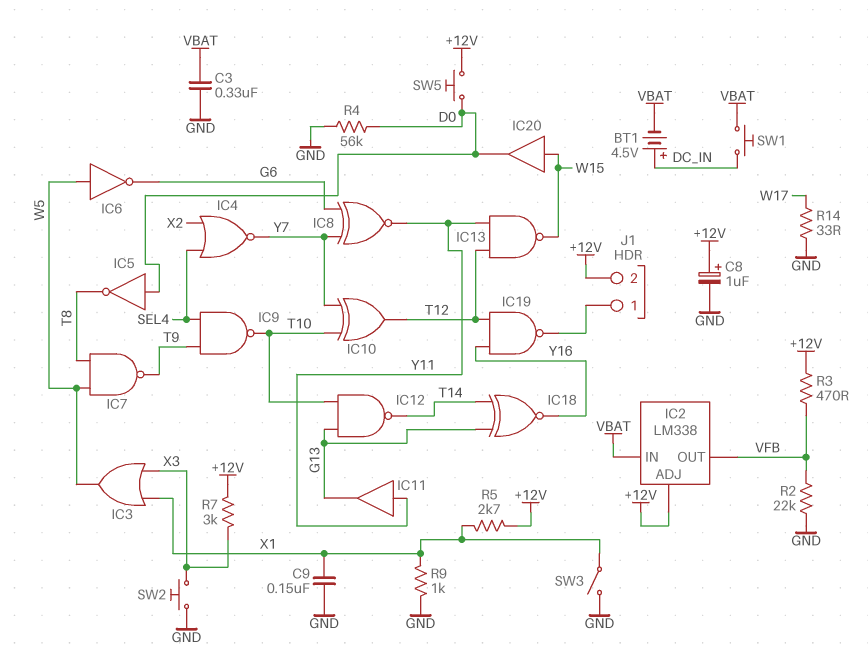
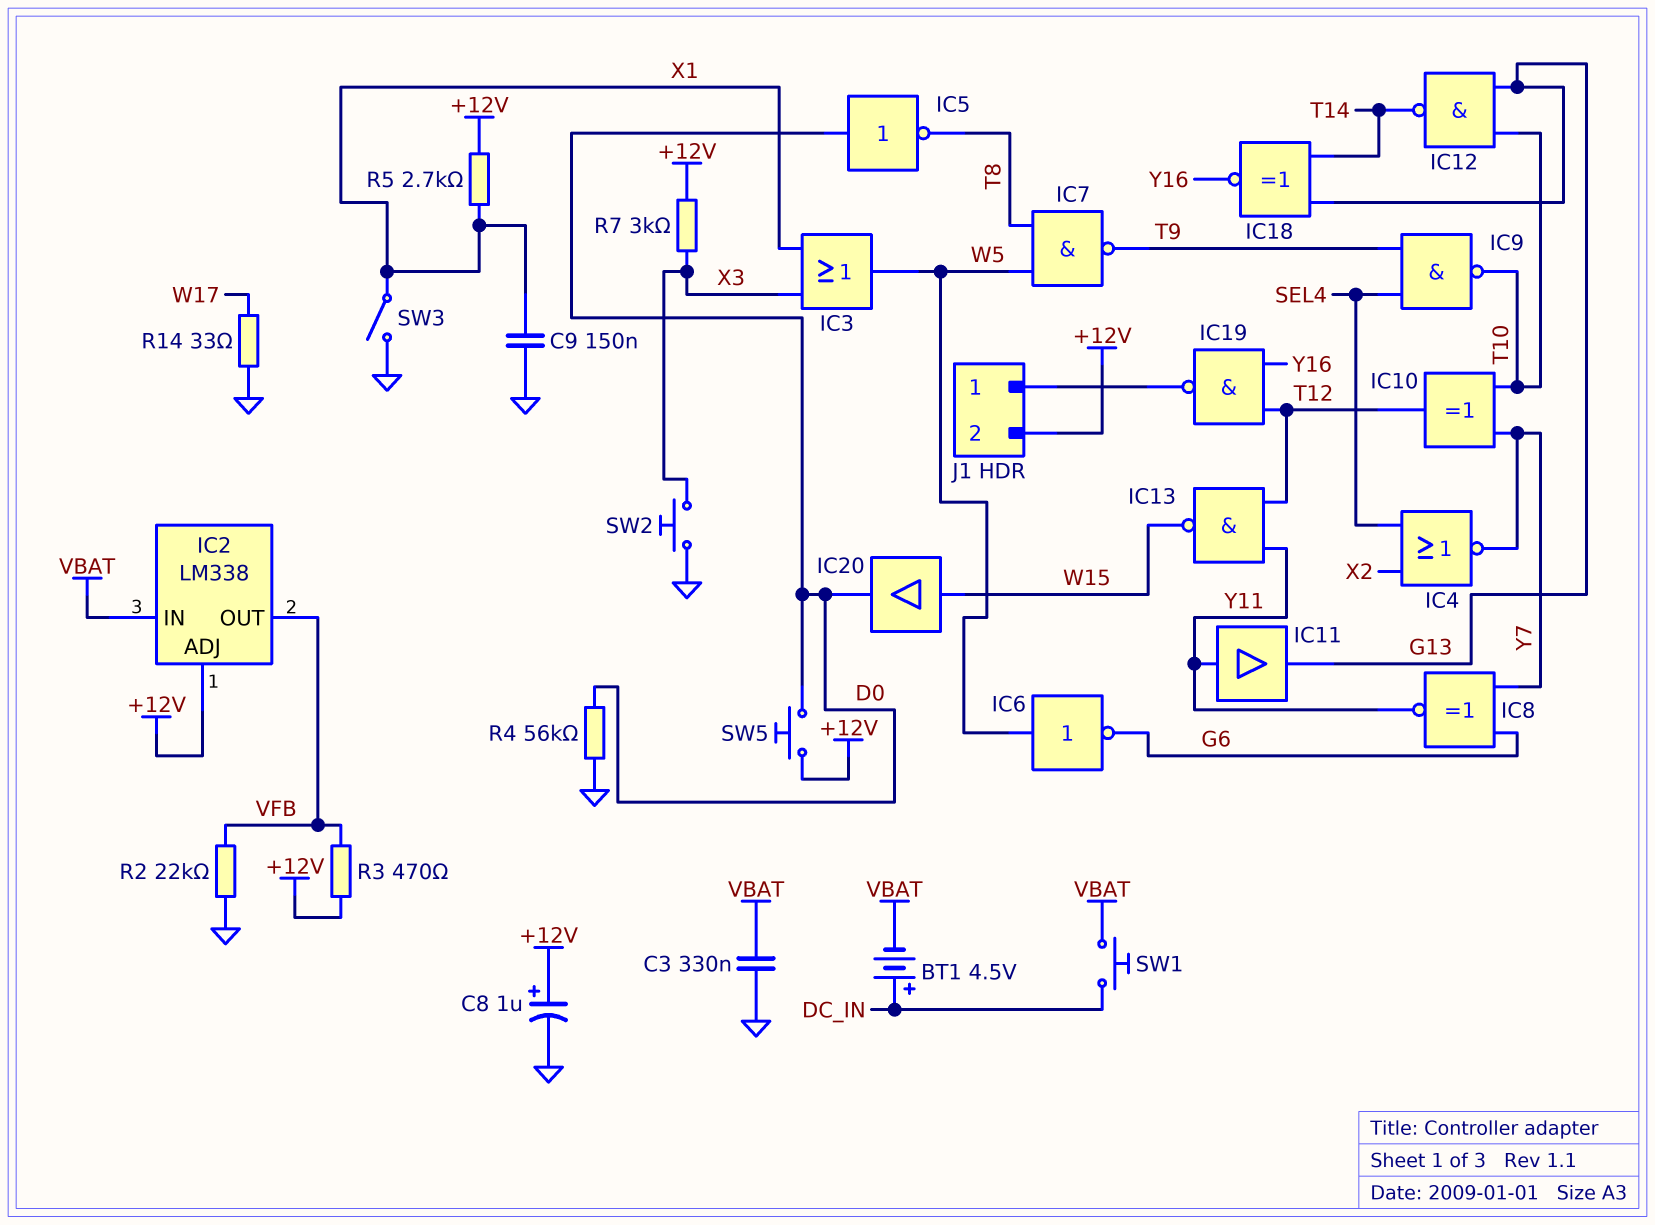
R9: 1k (GND, X1) -> none

